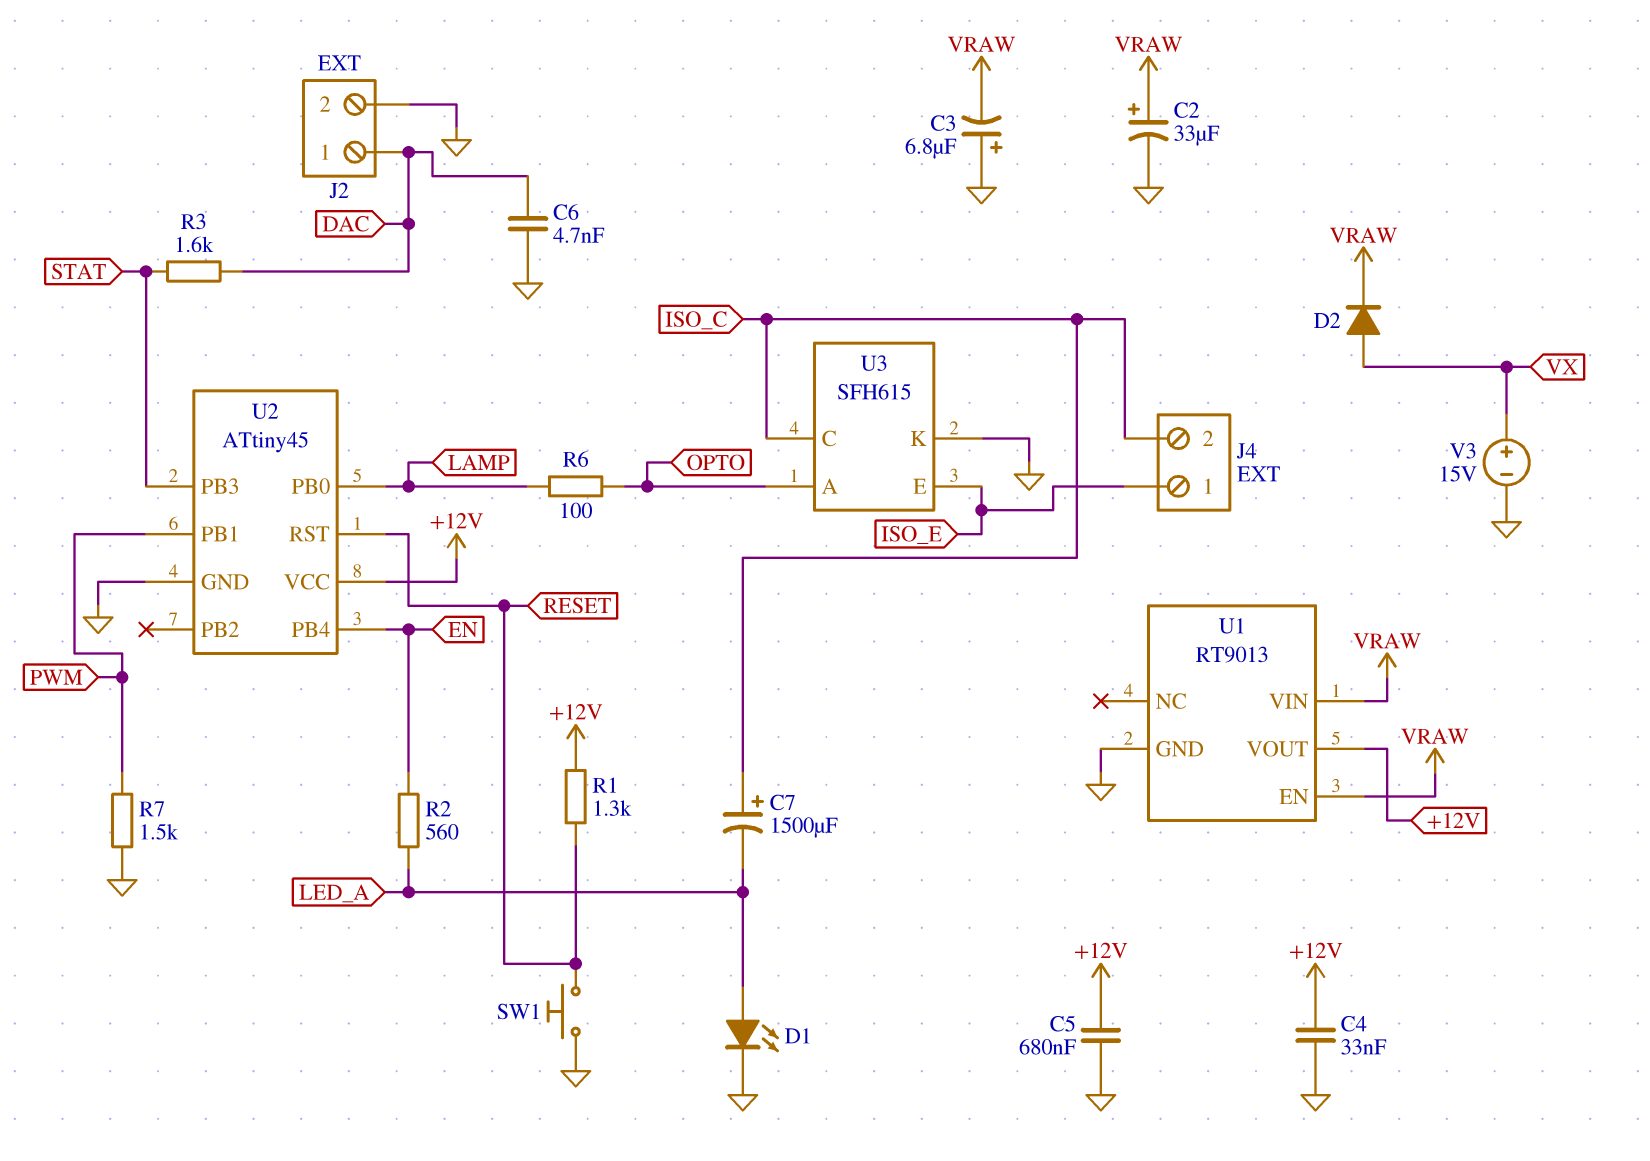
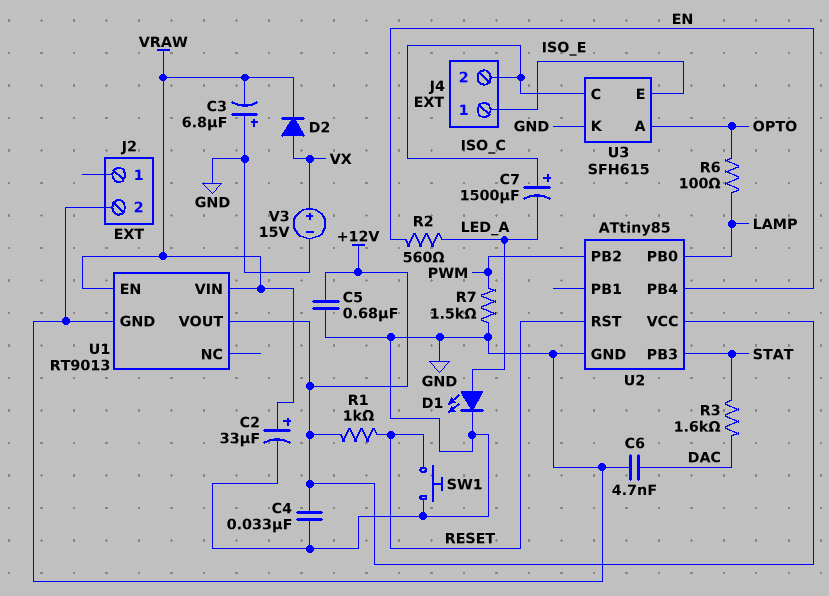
J2 pin 1: DAC -> none
R1: 1.3k (+12V, RESET) -> 1k (+12V, RESET)
U2: ATtiny45 -> ATtiny85
U2 pin PB1: PWM -> none
U2 pin PB2: none -> PWM

